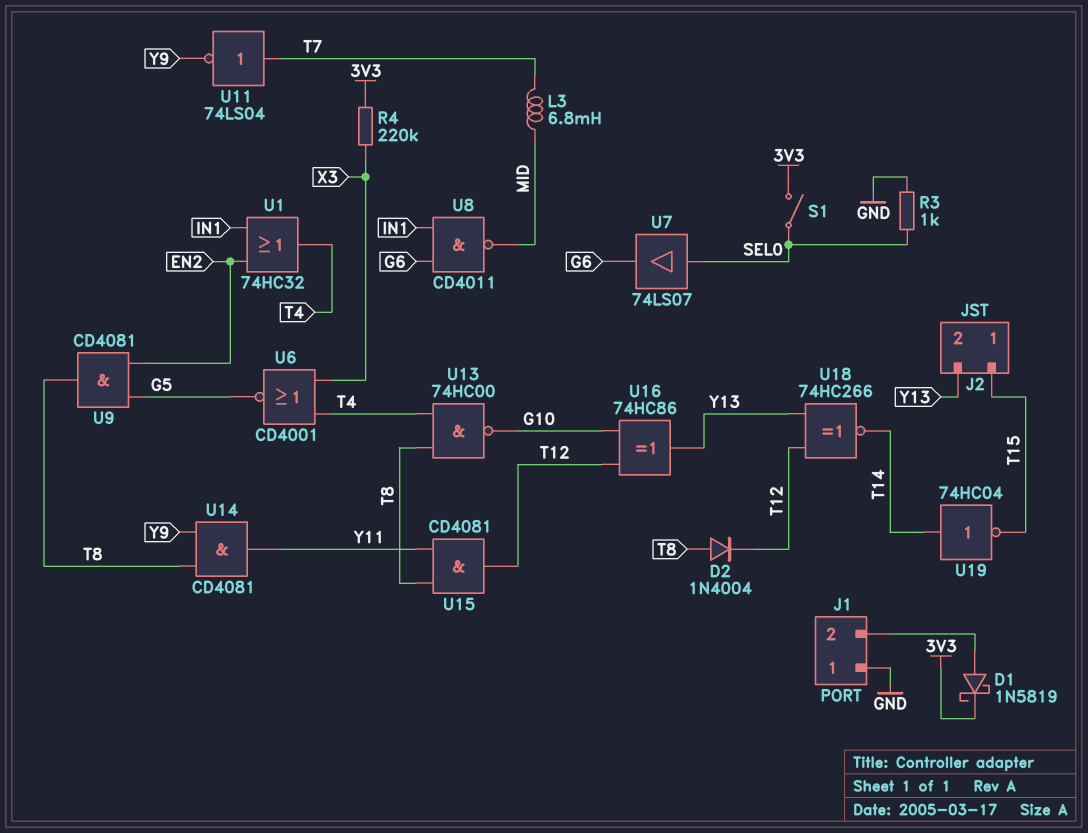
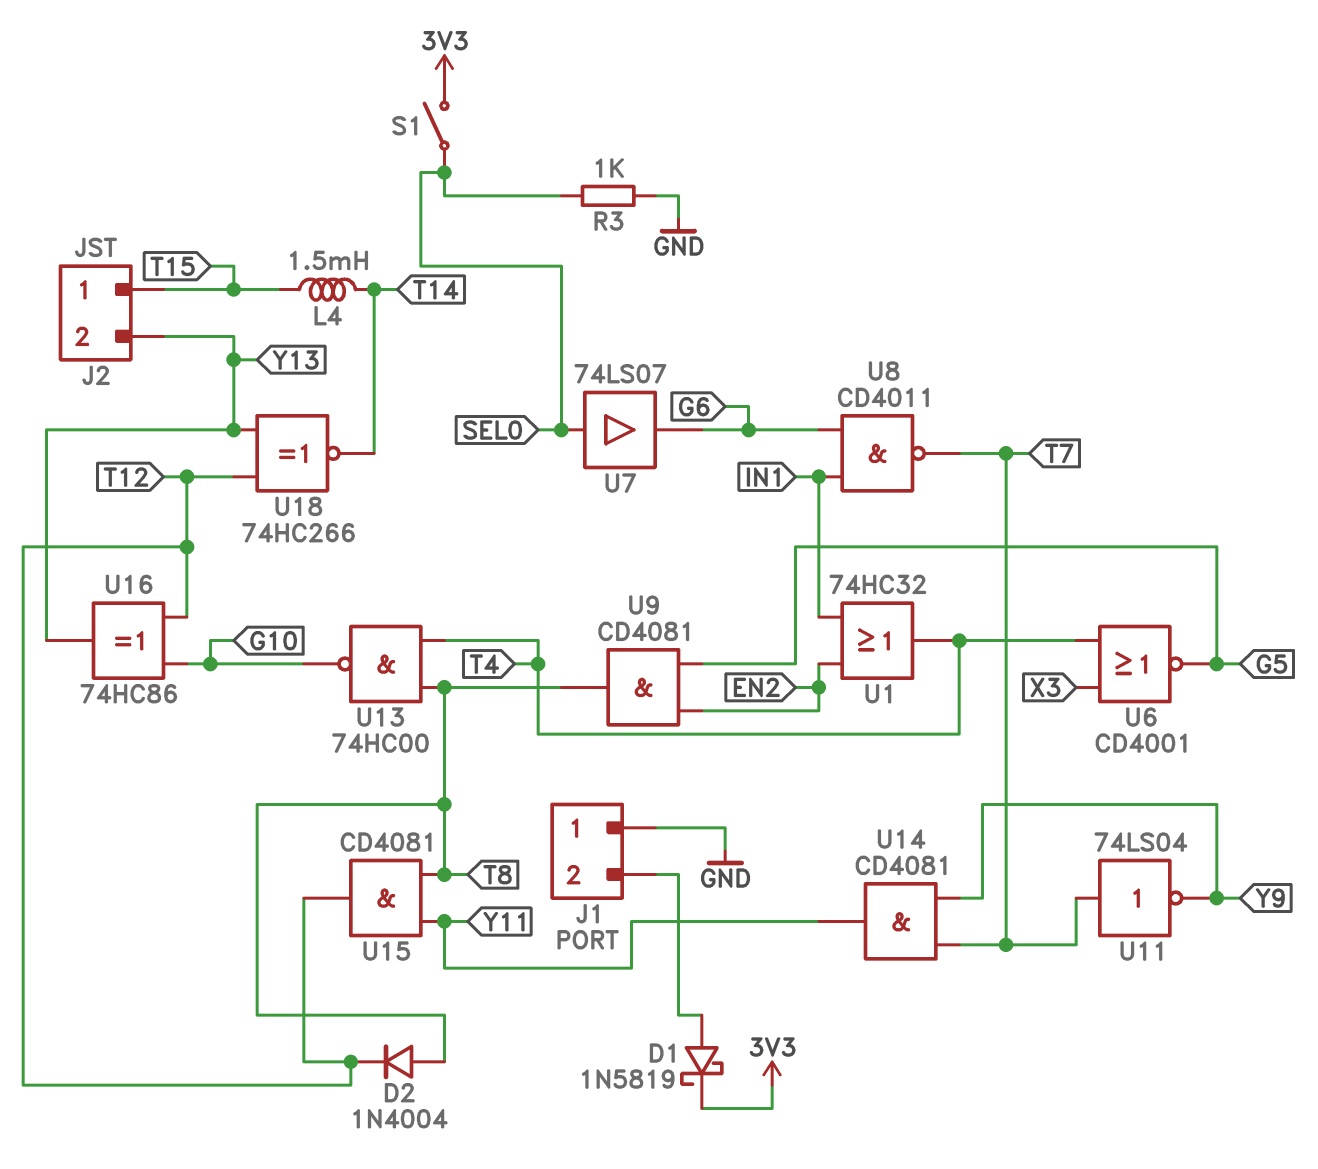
L3: 6.8mH (MID, T7) -> none
L4: none -> 1.5mH (T14, T15)
R4: 220k (3V3, X3) -> none
U8: NAND CD4011 (in G6, in IN1, out MID) -> NAND CD4011 (in G6, in IN1, out T7)
U14: AND CD4081 (in T8, in Y9, out Y11) -> AND CD4081 (in T7, in Y9, out Y11)
U19: NOT 74HC04 (in T14, out T15) -> none

